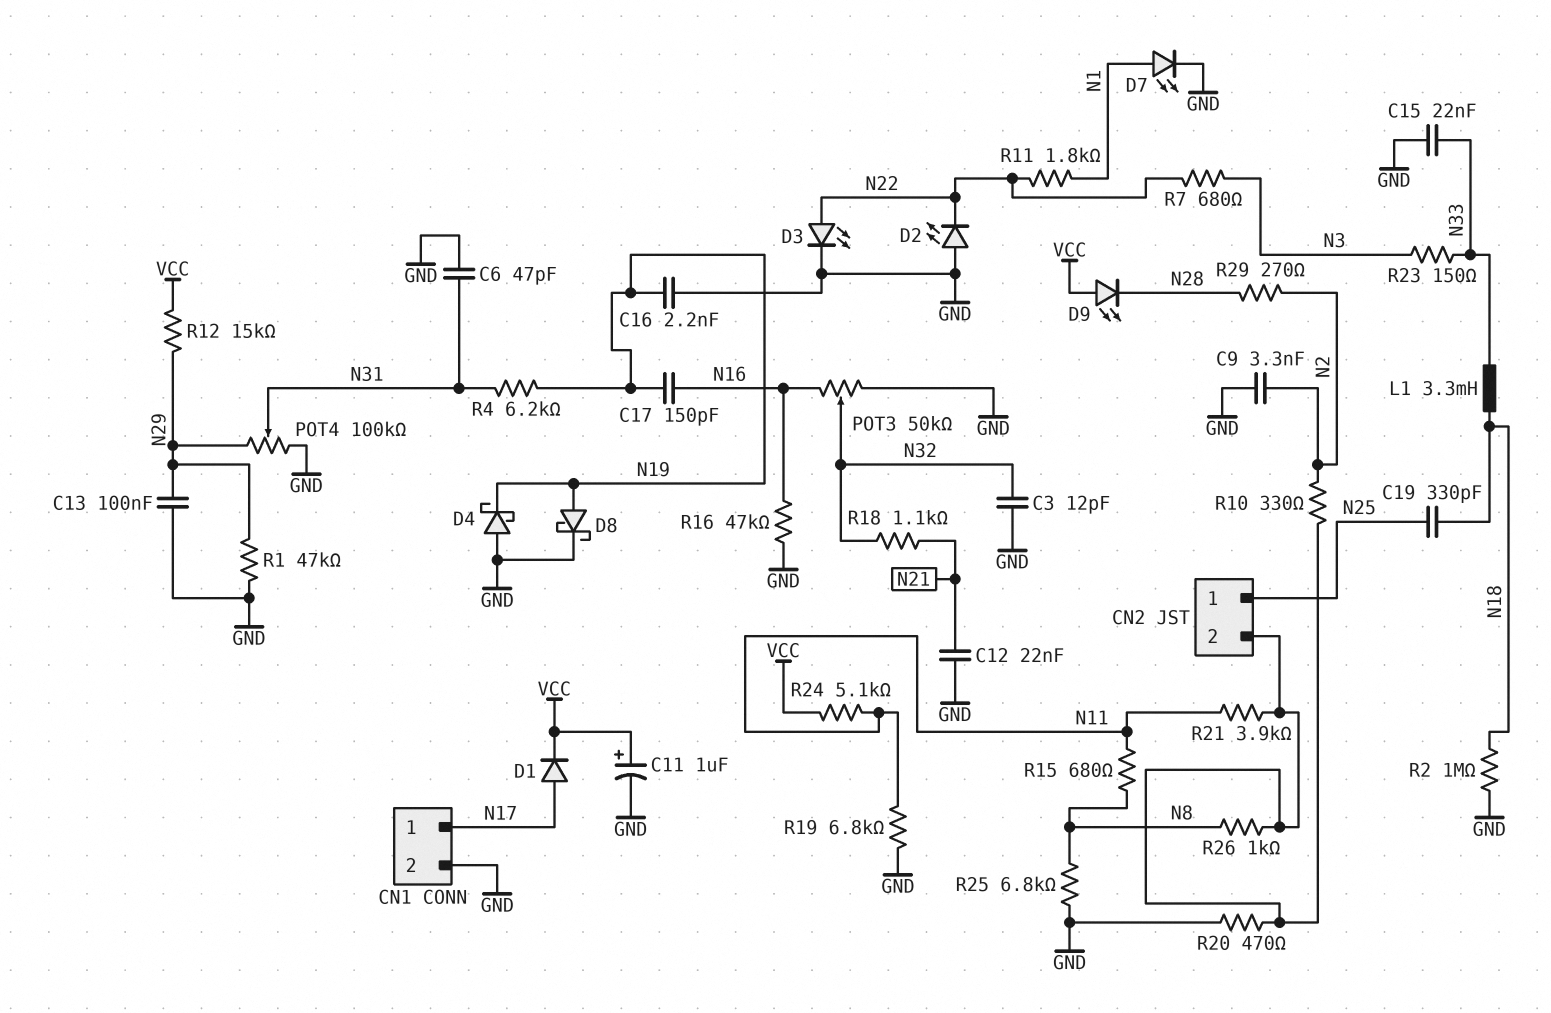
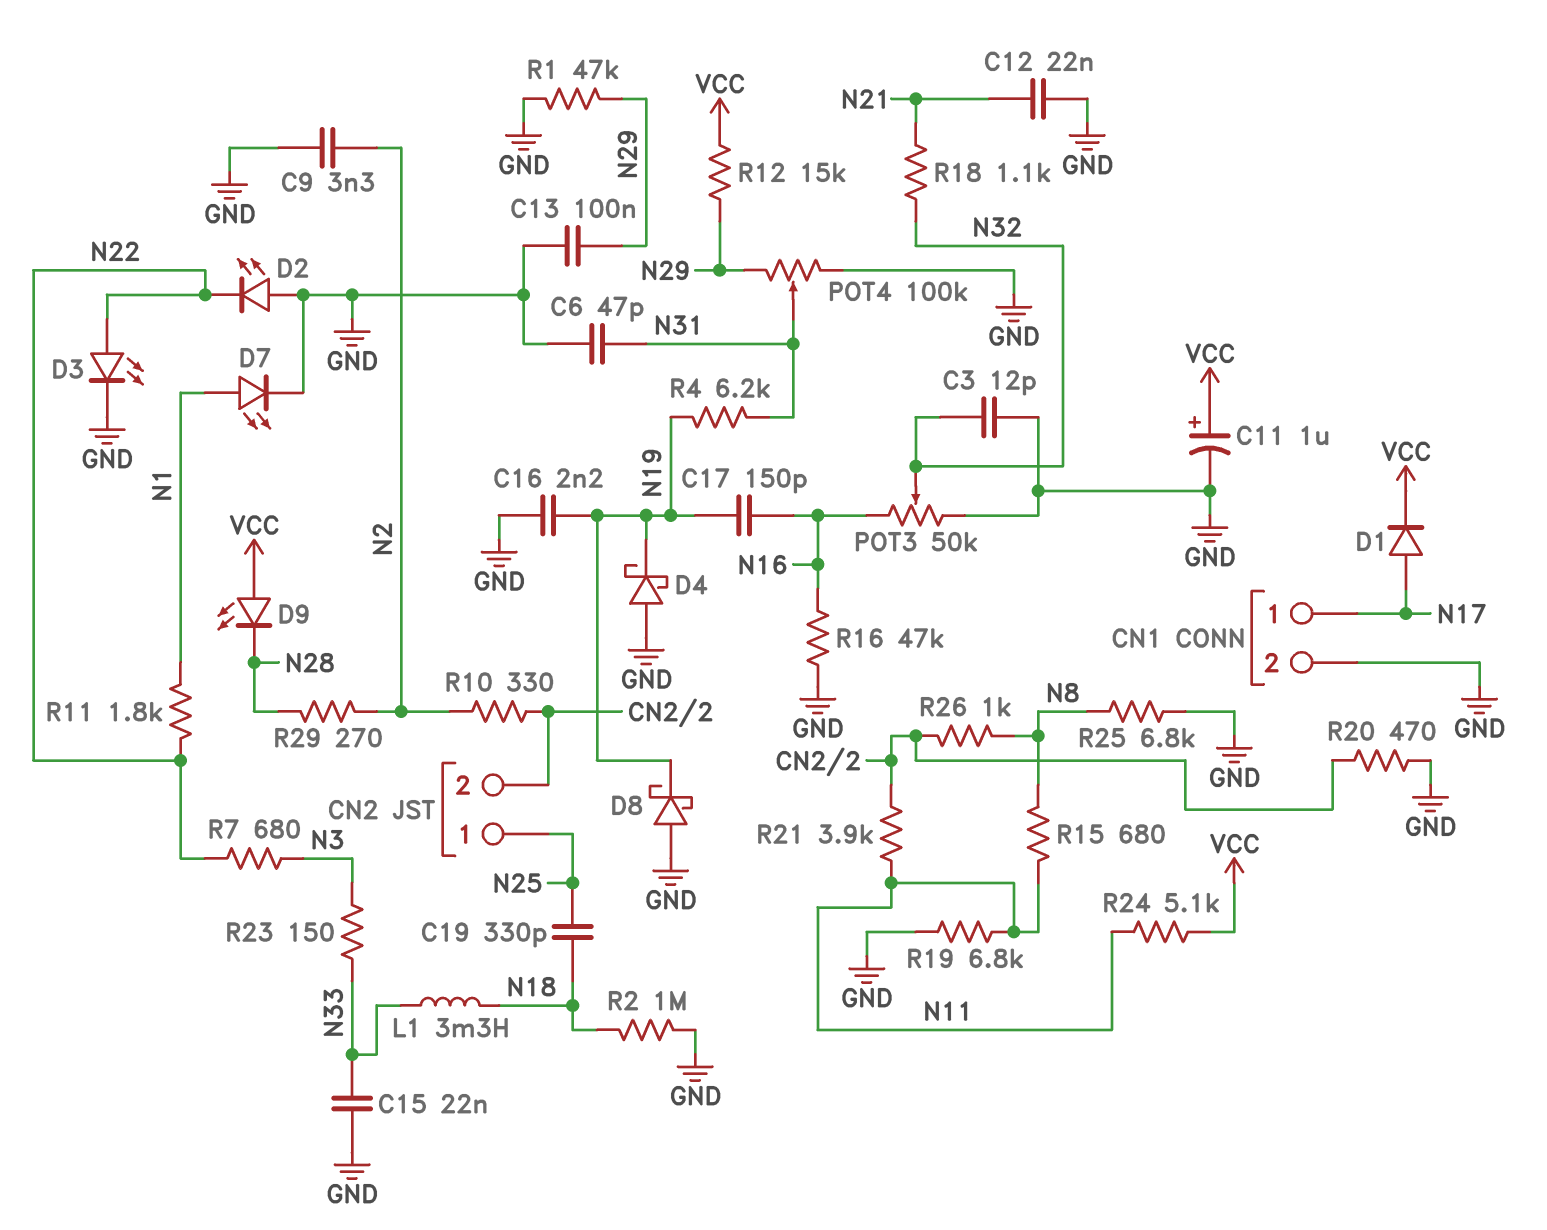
D8: schottky (A N19, K GND) -> schottky (A GND, K N19)

